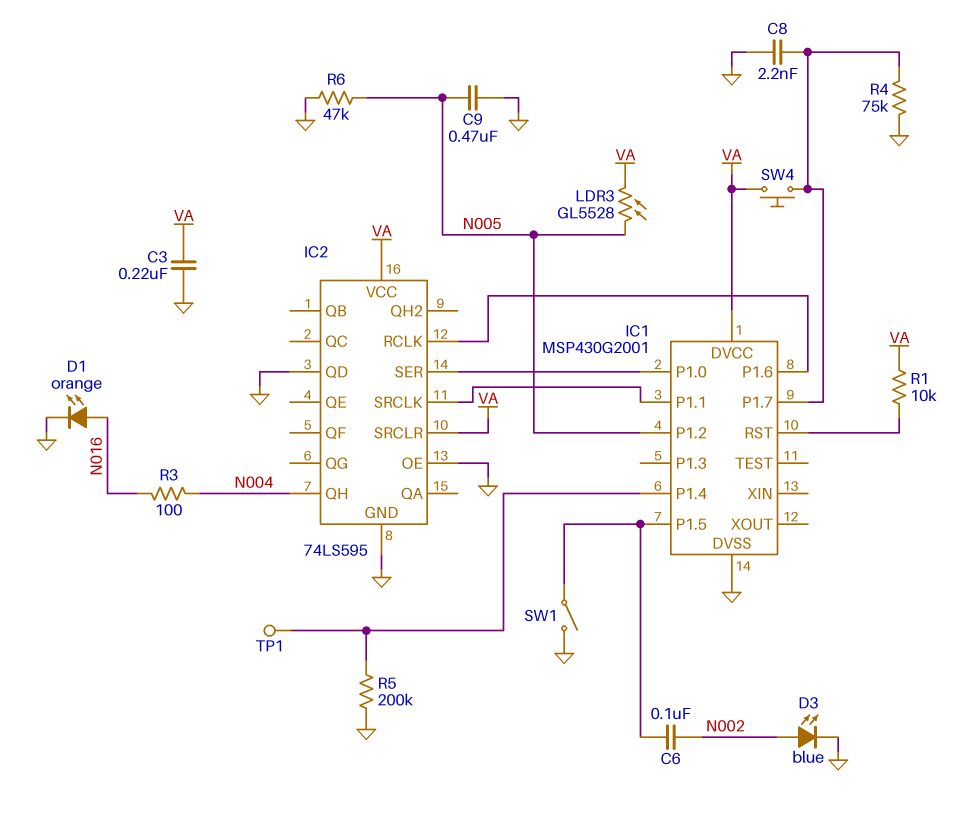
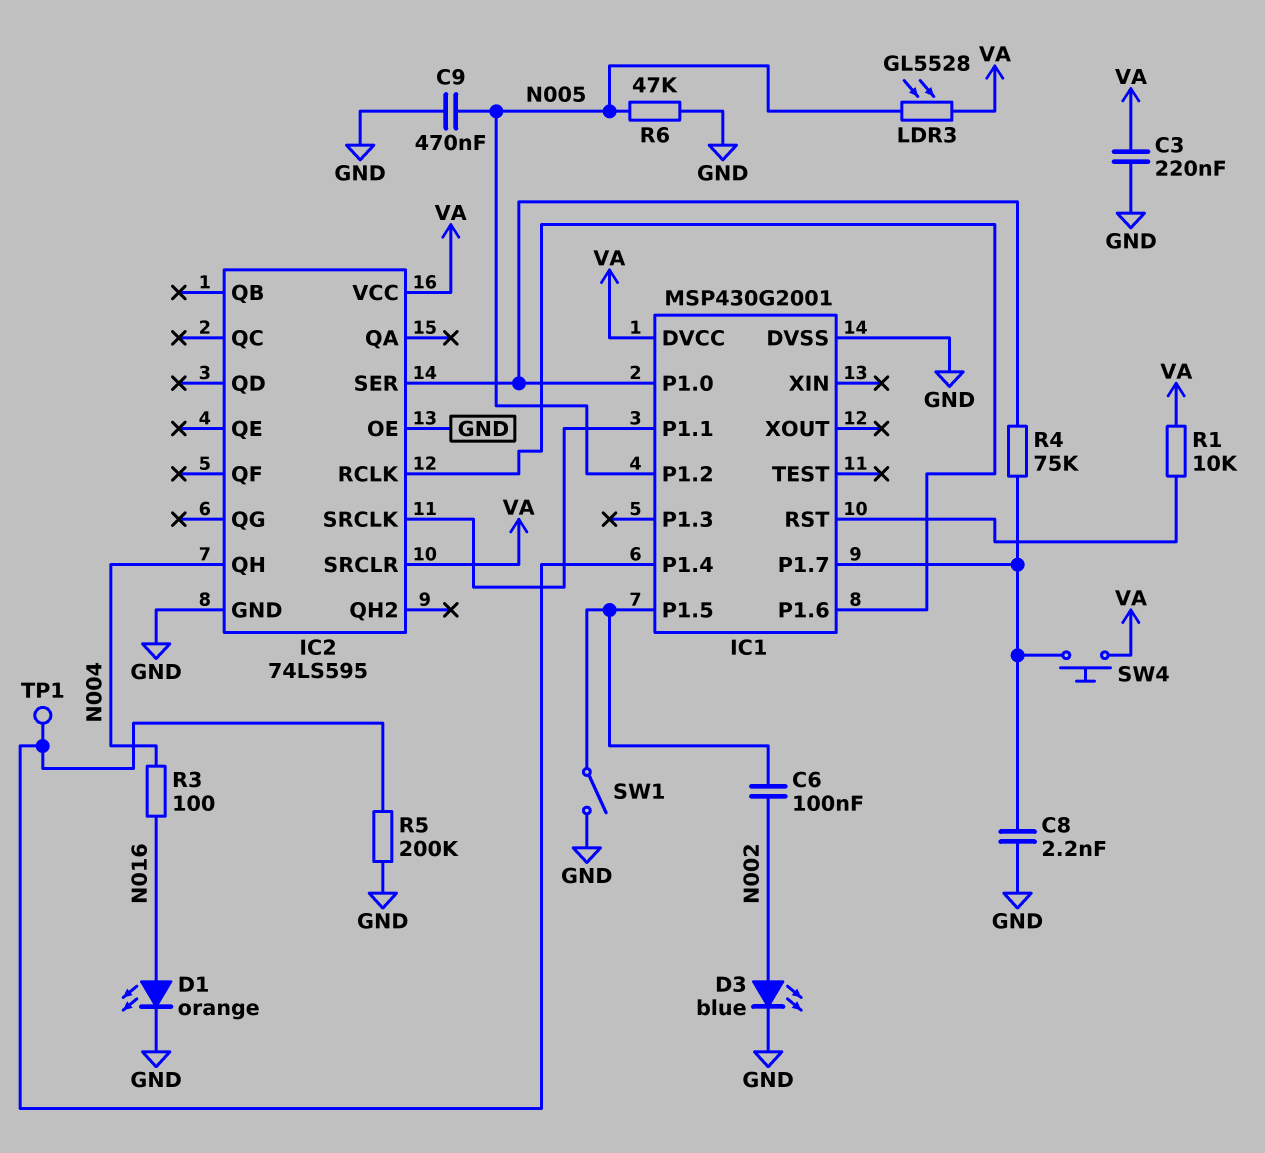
IC2 pin QD: GND -> none
R4: 75k (GND, IC1/P1.7) -> 75k (IC1/P1.0, IC1/P1.7)

